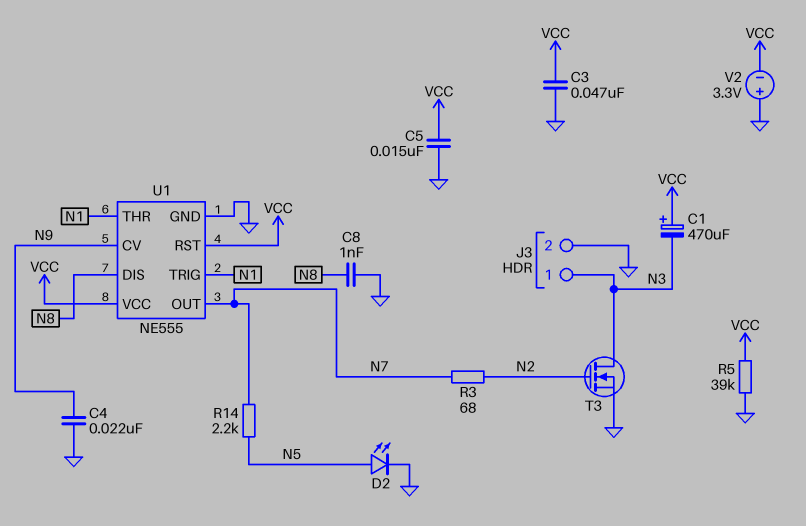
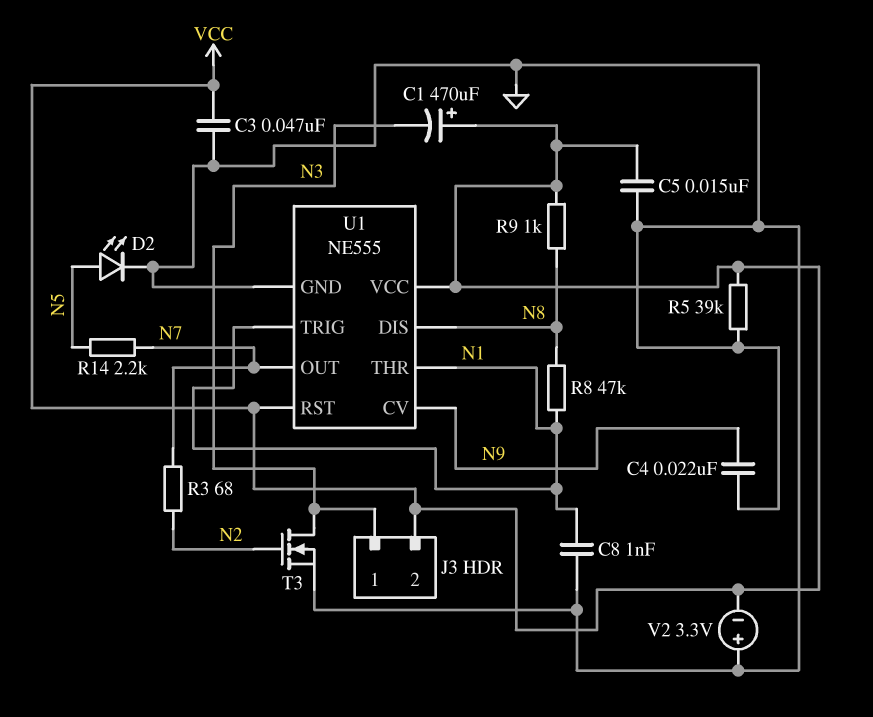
C8: 1nF (GND, N8) -> 1nF (GND, N1)
J3 pin 2: GND -> VCC
R8: none -> 47k (N1, N8)
R9: none -> 1k (N8, VCC)

